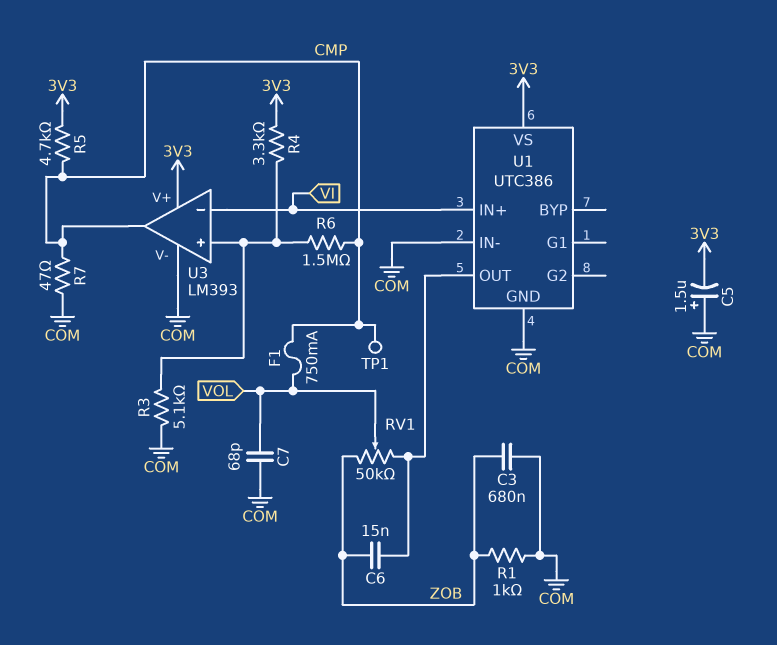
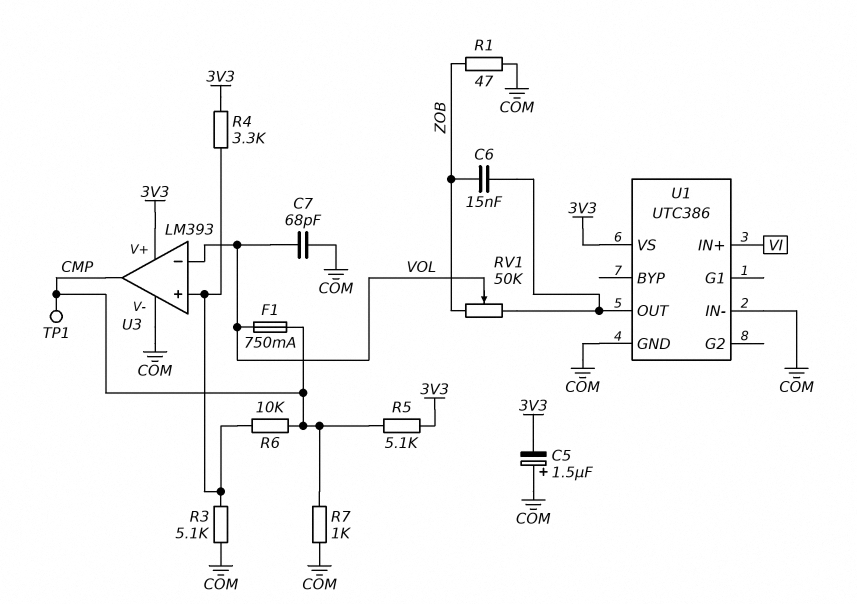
C3: 680nF (COM, ZOB) -> none
R1: 1k (COM, ZOB) -> 47 (COM, ZOB)
R5: 4.7k (3V3, CMP) -> 5.1k (3V3, CMP)
R6: 1.5M (CMP, U3/in+) -> 10k (CMP, U3/in+)
R7: 47 (CMP, COM) -> 1k (CMP, COM)
U3 pin in-: VI -> VOL

